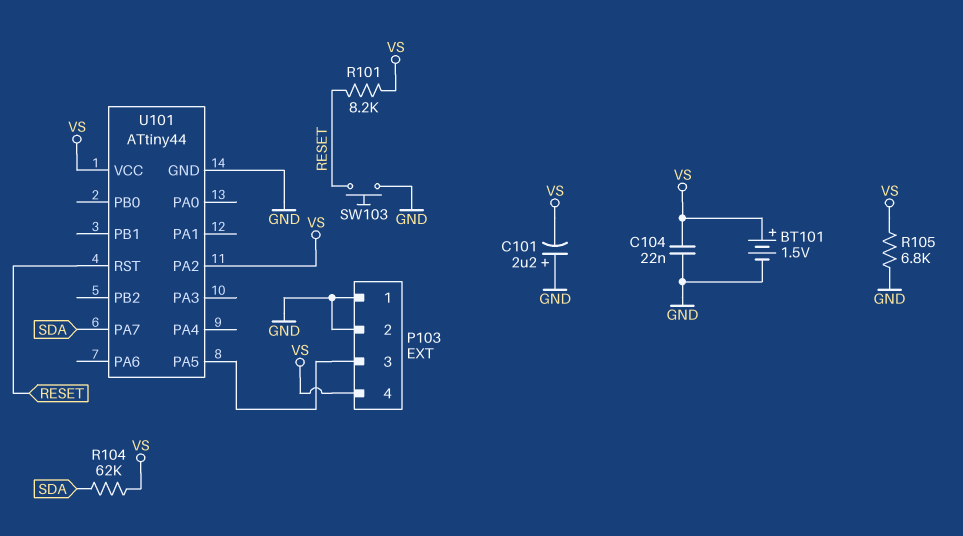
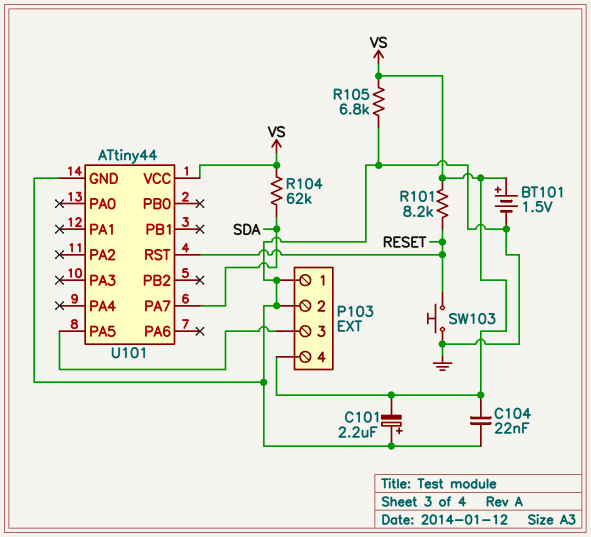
U101 pin PA2: VS -> none

